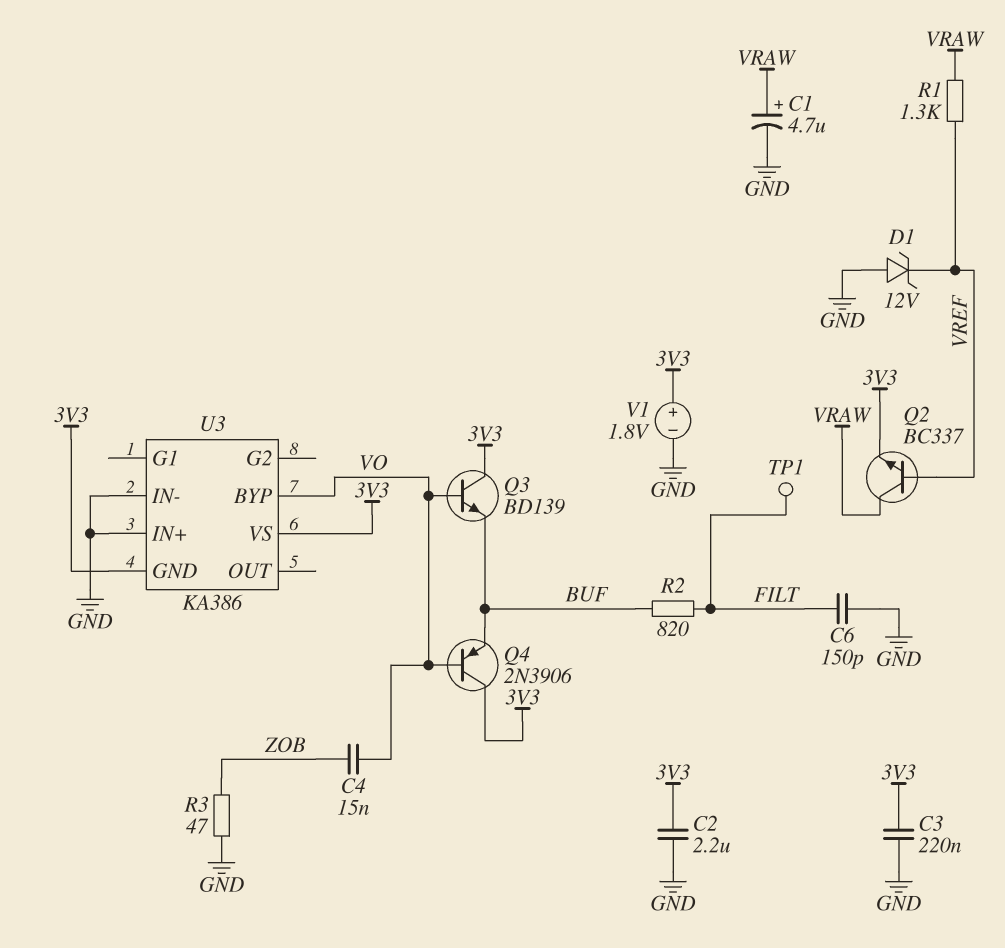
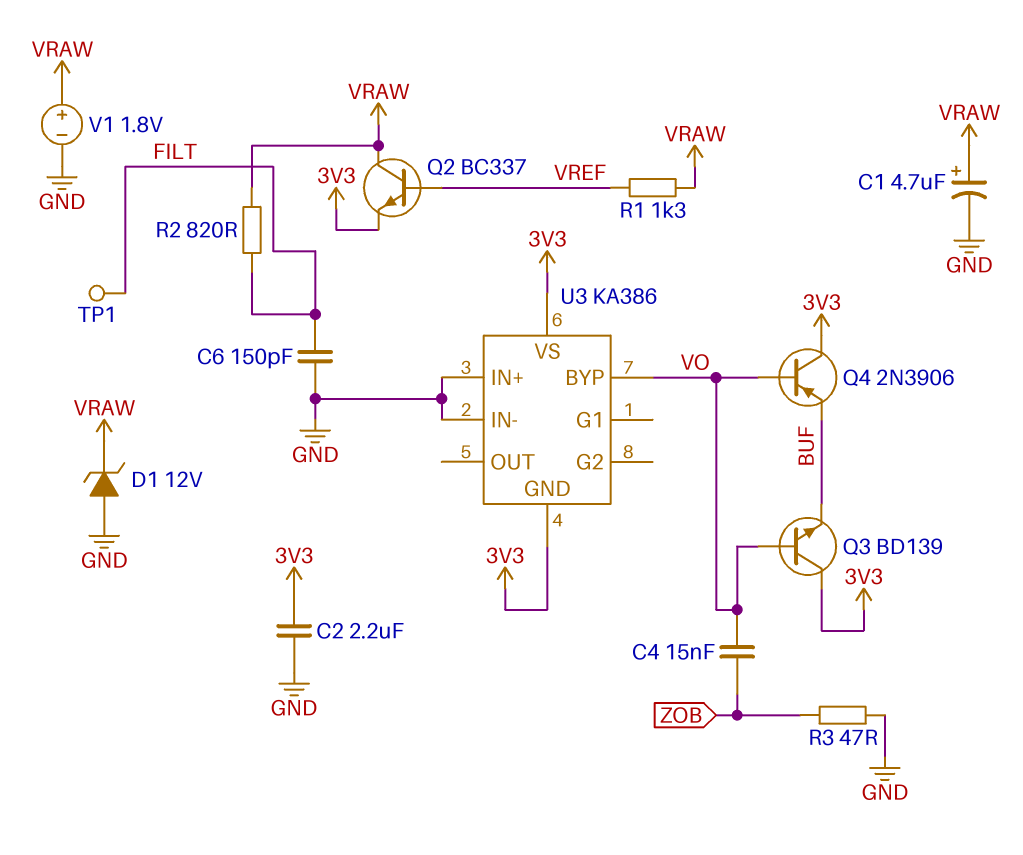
C3: 220nF (3V3, GND) -> none
D1: zener 12V (A GND, K VREF) -> zener 12V (A GND, K VRAW)
R2: 820 (BUF, FILT) -> 820 (FILT, VRAW)
V1: 1.8V (plus 3V3, minus GND) -> 1.8V (plus VRAW, minus GND)

